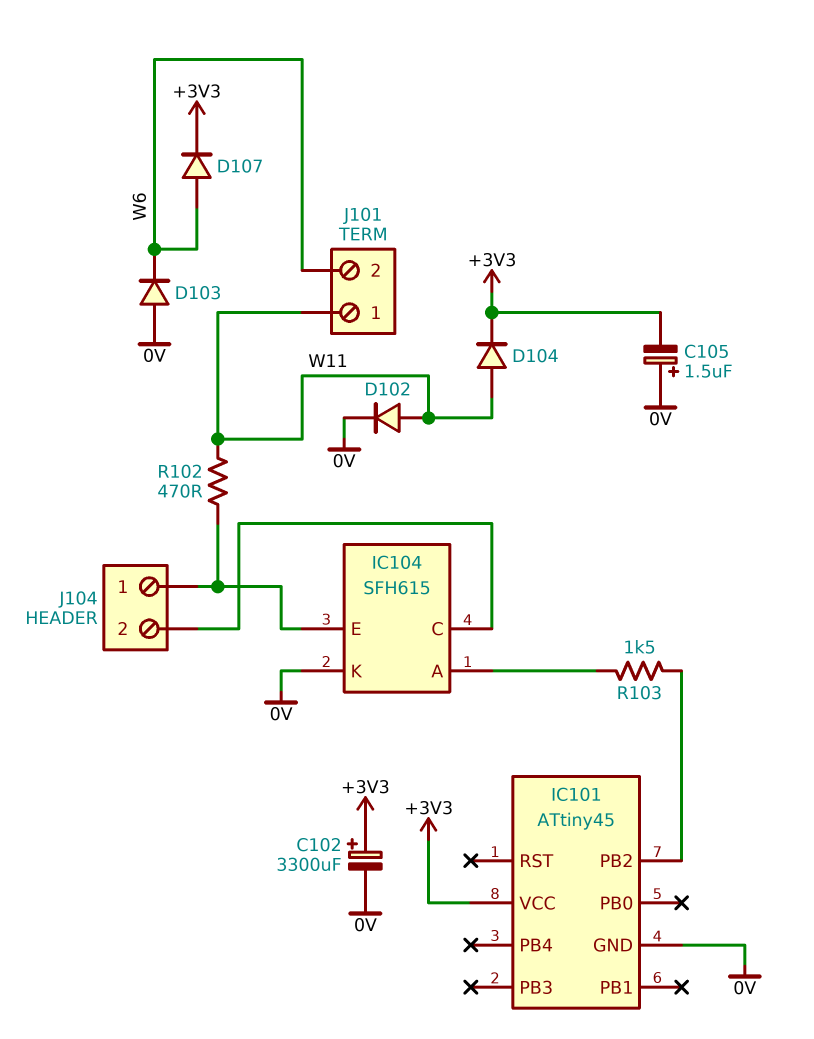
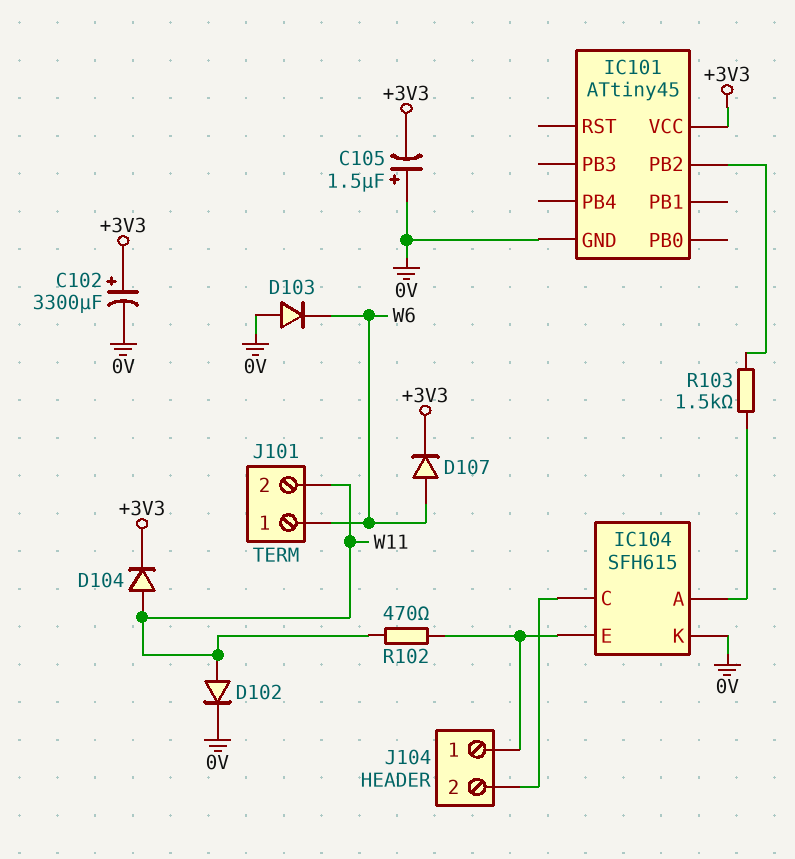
J101 pin 1: W11 -> W6
J101 pin 2: W6 -> W11

